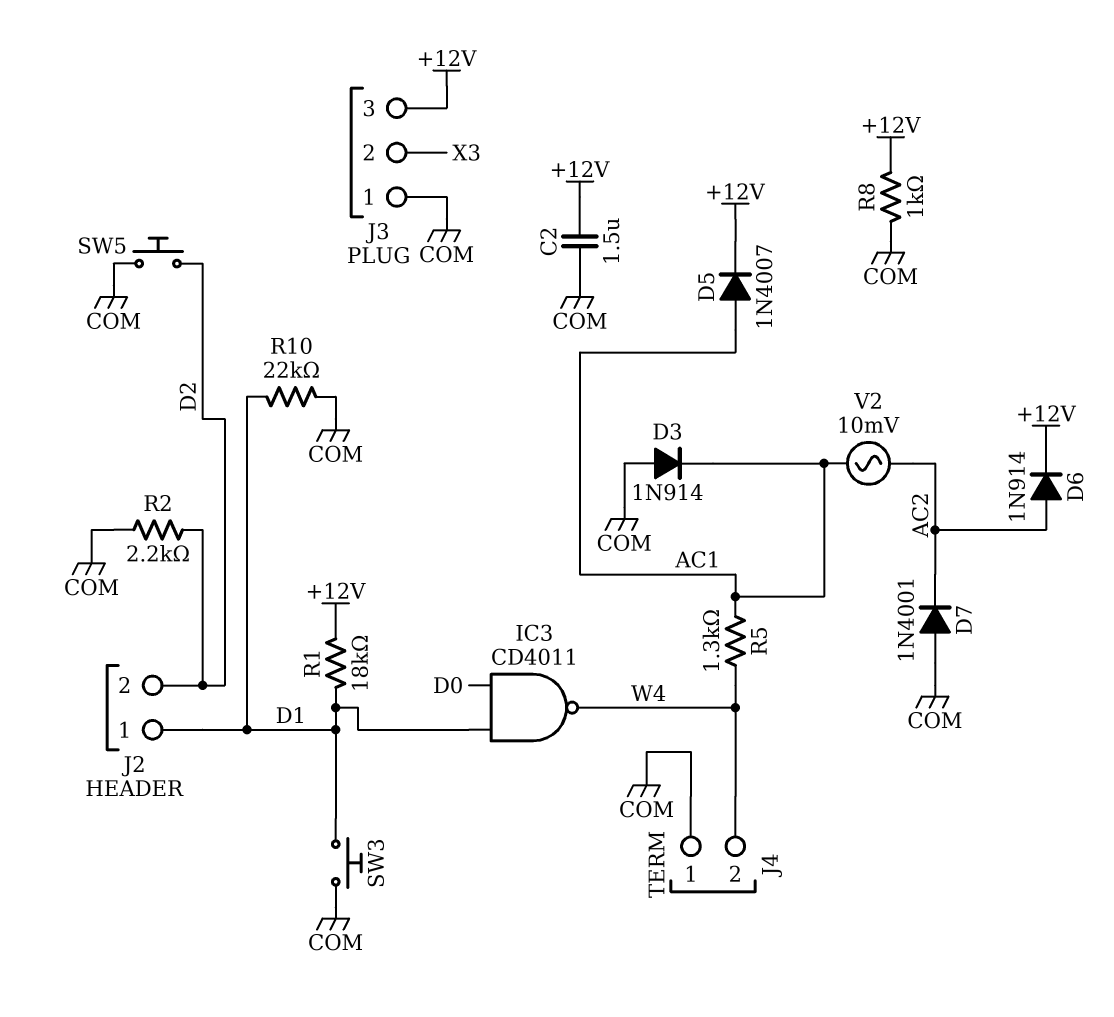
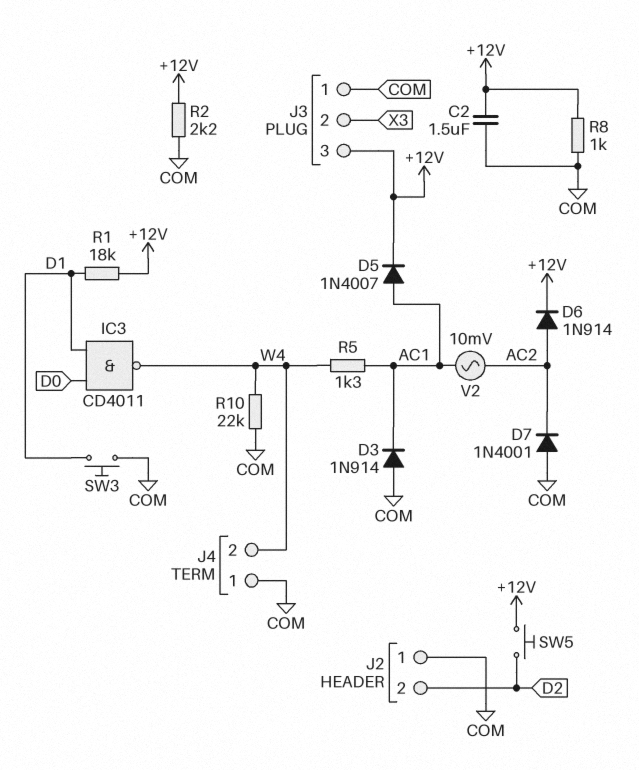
J2 pin 1: D1 -> COM
R2: 2.2k (COM, D2) -> 2.2k (+12V, COM)
R10: 22k (COM, D1) -> 22k (COM, W4)
SW5: button (COM, D2) -> button (+12V, D2)

